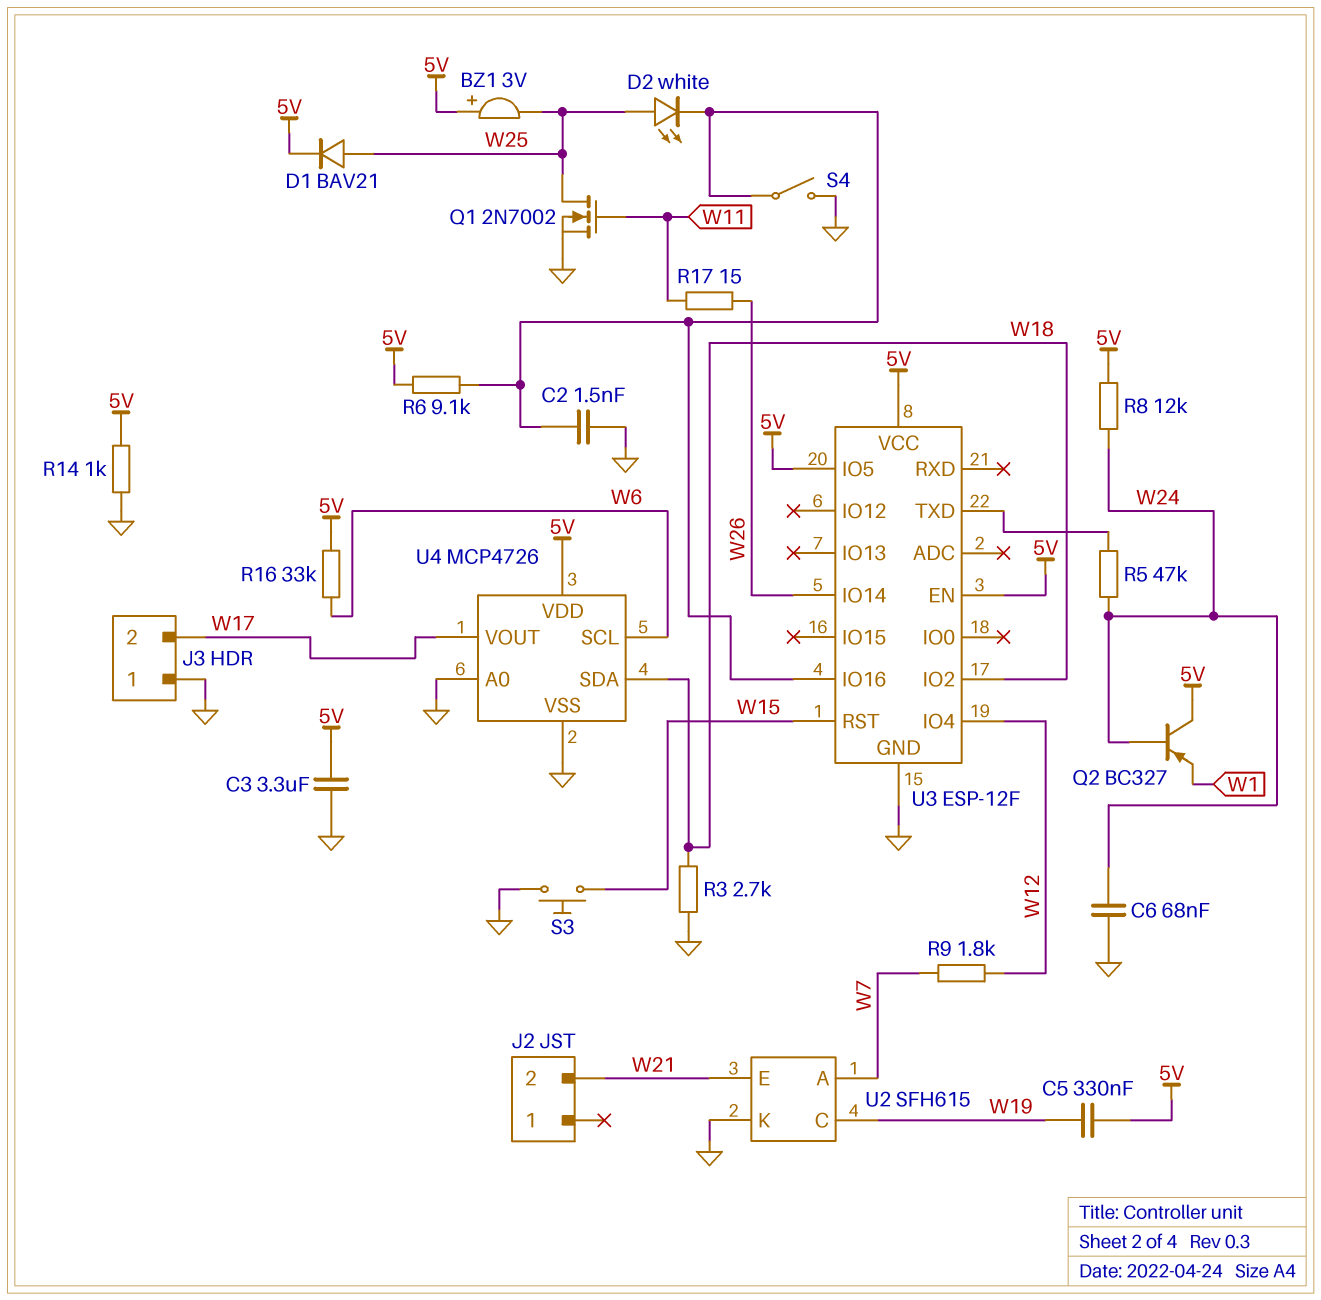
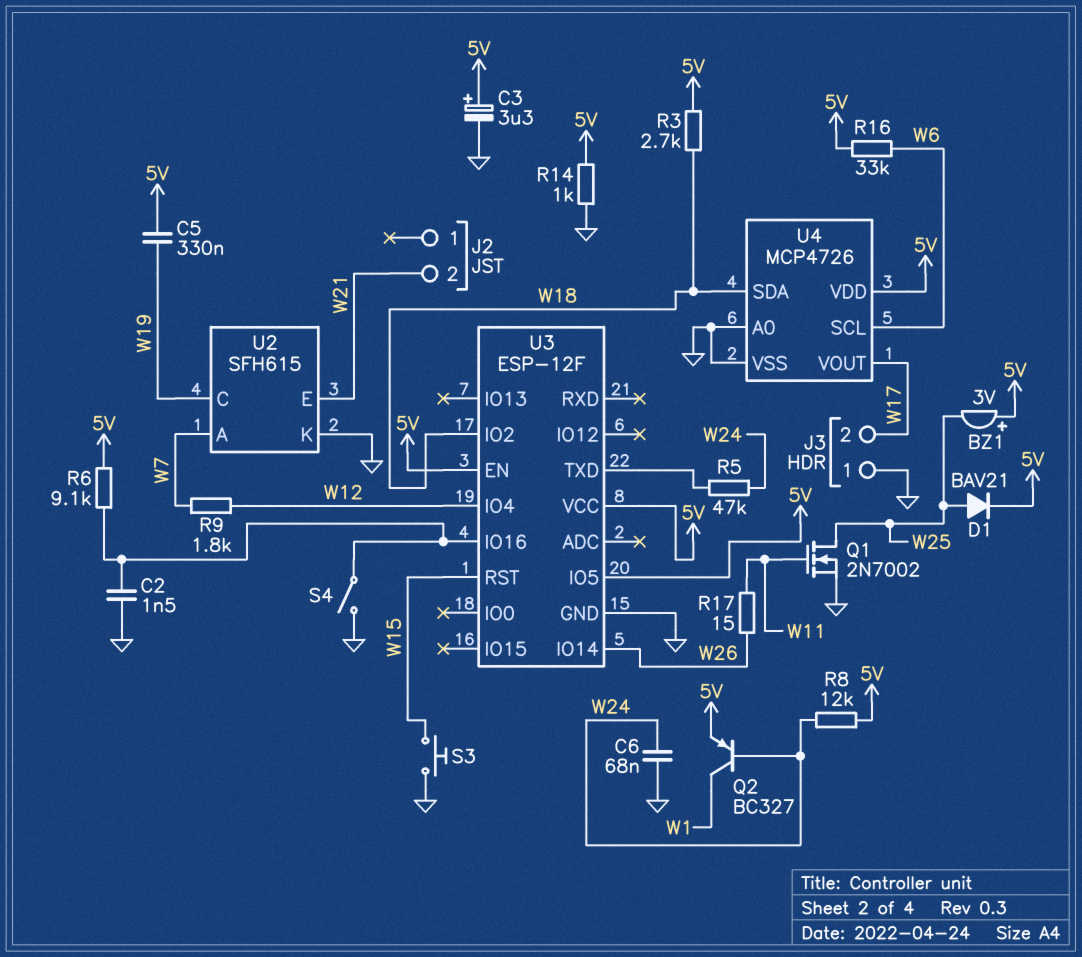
C3: 3.3uF (5V, GND) -> 3.3uF (plus 5V, minus GND)
D2: LED white (A W25, K U3/IO16) -> none
Q2: PNP BC327 (B W24, C 5V, E W1) -> PNP BC327 (B W24, C W1, E 5V)
R3: 2.7k (GND, W18) -> 2.7k (5V, W18)

